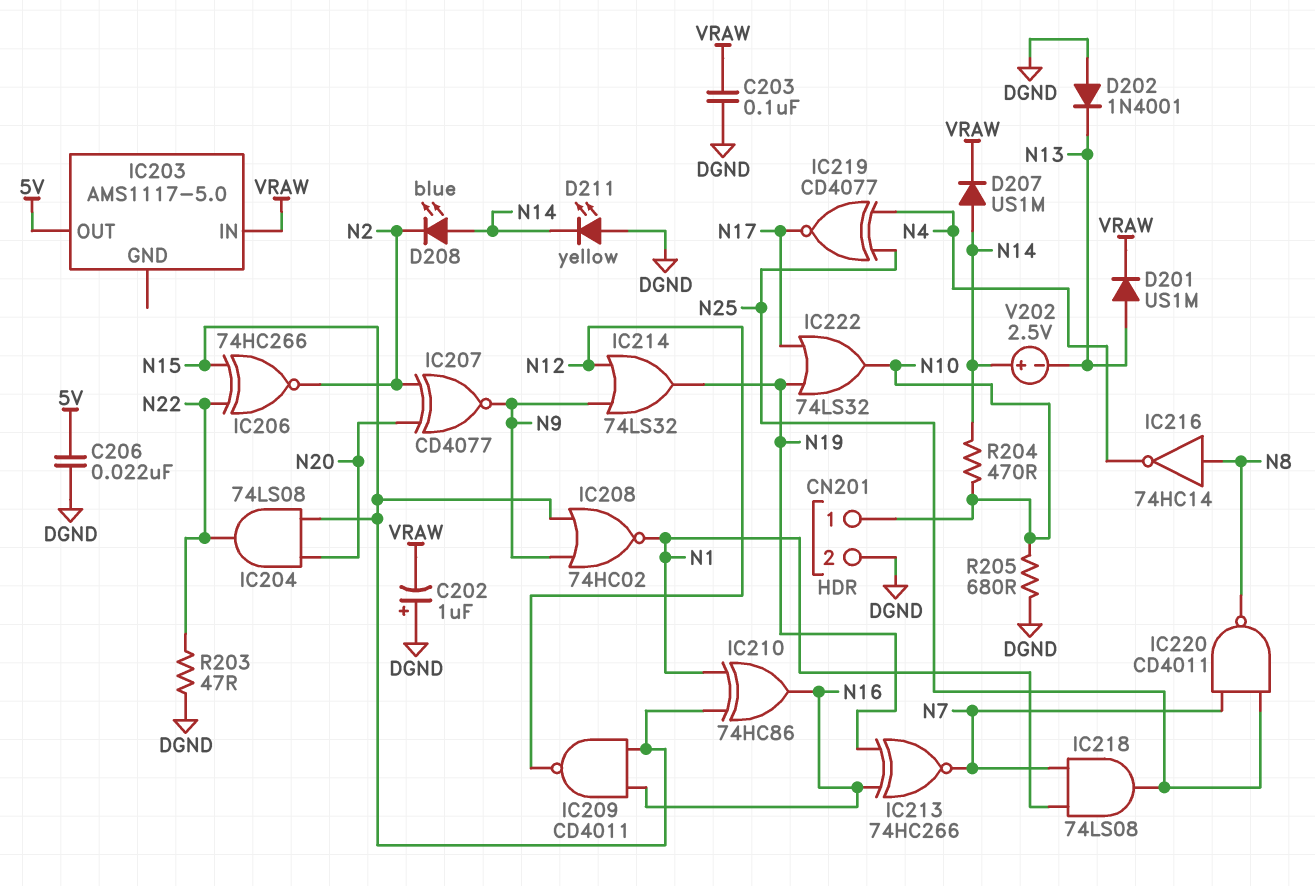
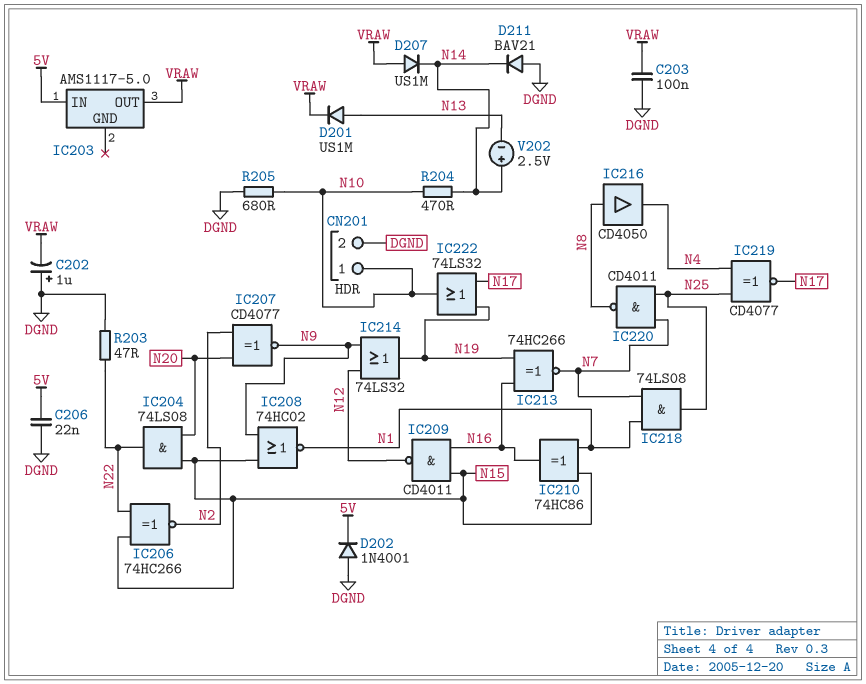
D202: diode 1N4001 (A DGND, K N13) -> diode 1N4001 (A DGND, K 5V)
D207: diode US1M (A N14, K VRAW) -> diode US1M (A VRAW, K N14)
D208: LED blue (A N14, K N2) -> none
D211: LED yellow (A DGND, K N14) -> diode BAV21 (A DGND, K N14)
IC203 pin IN: VRAW -> 5V
IC203 pin OUT: 5V -> VRAW
IC216: NOT 74HC14 (in N8, out N4) -> buffer CD4050 (in N8, out N4)

